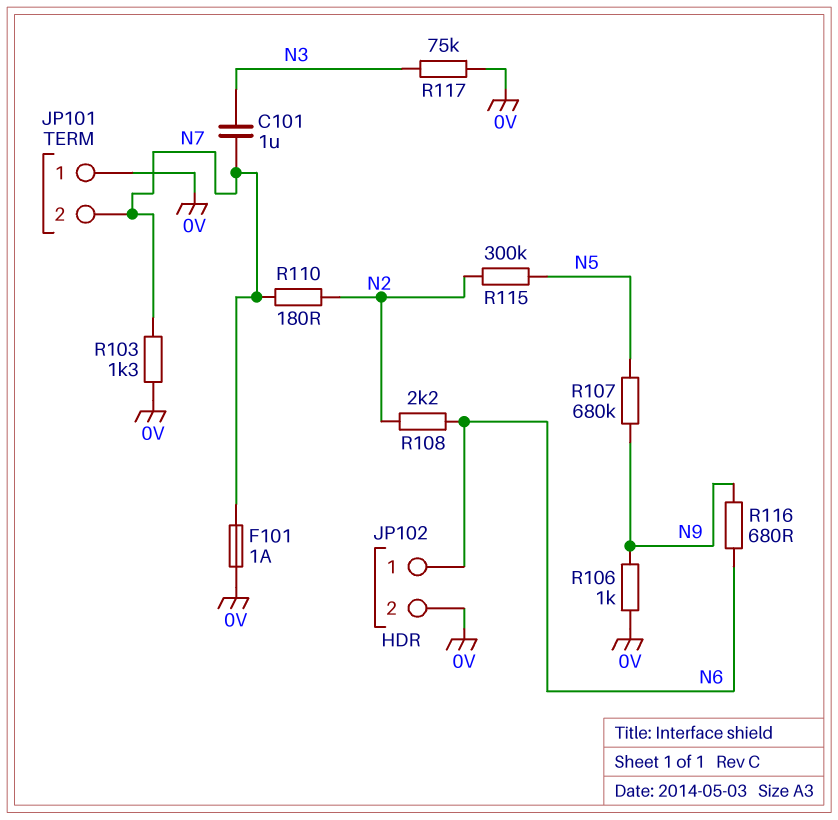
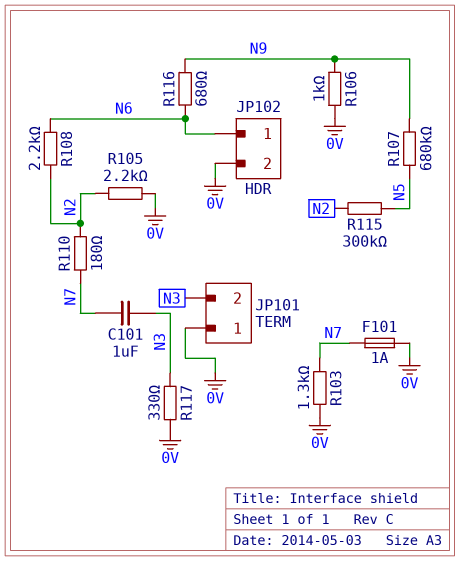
JP101 pin 2: N7 -> N3
R105: none -> 2.2k (0V, N2)
R117: 75k (0V, N3) -> 330 (0V, N3)

